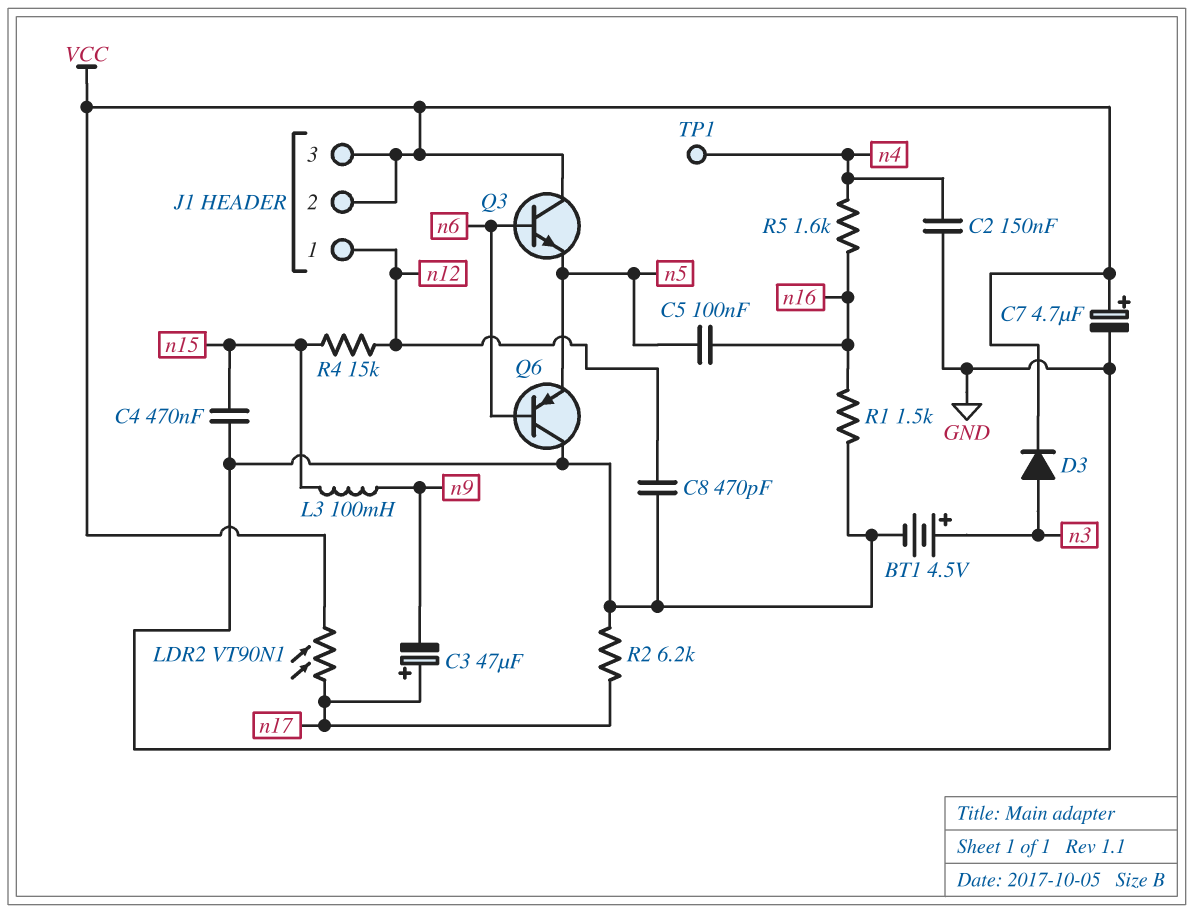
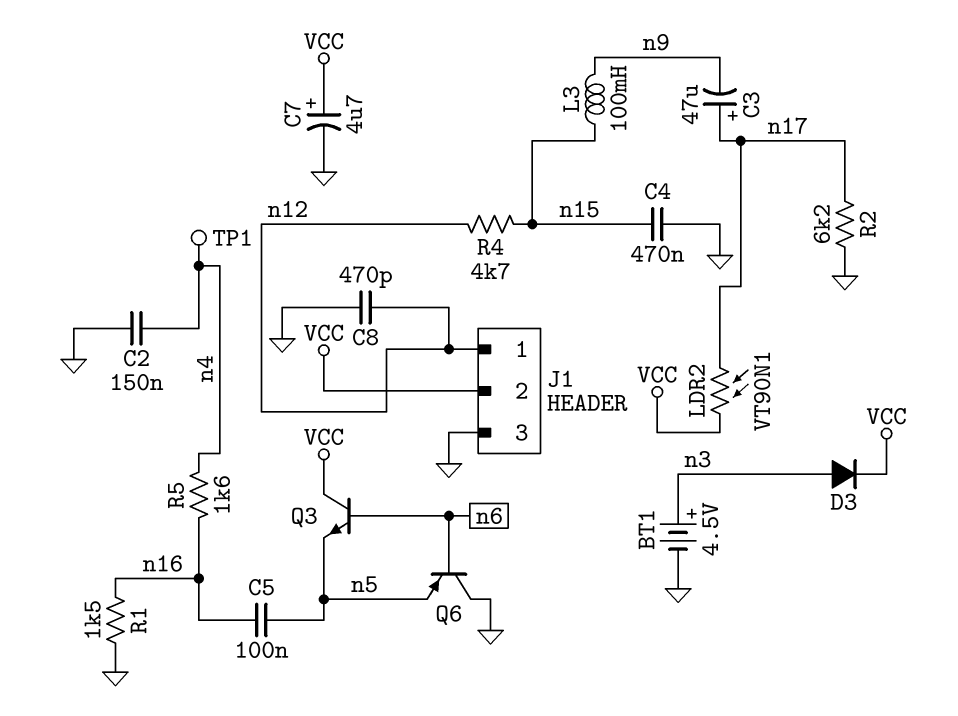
J1 pin 3: VCC -> GND
R4: 15k (n12, n15) -> 4.7k (n12, n15)

